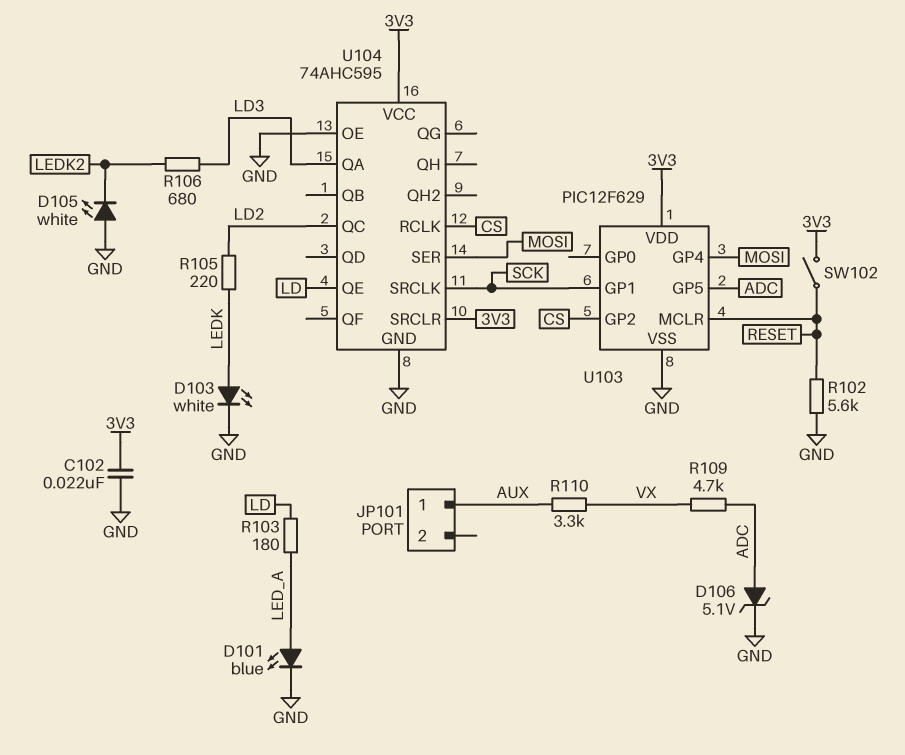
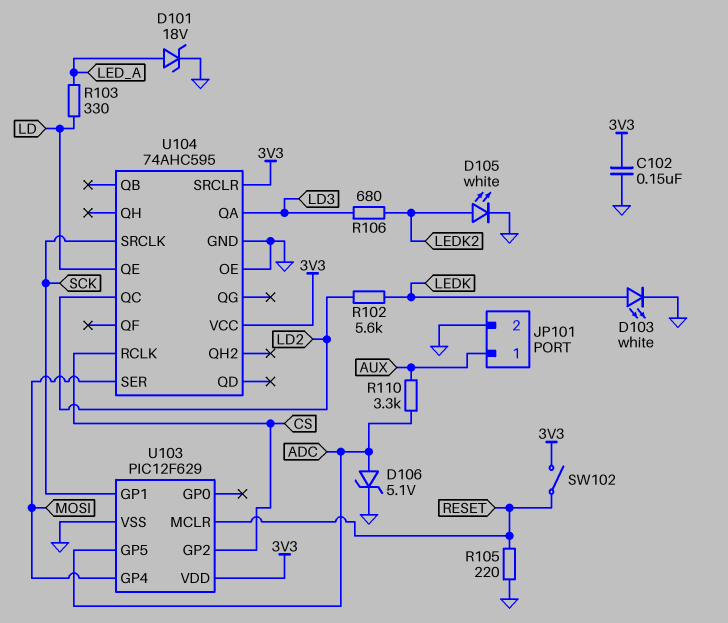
C102: 22nF (3V3, GND) -> 150nF (3V3, GND)
D101: LED blue (A LED_A, K GND) -> zener 18V (A LED_A, K GND)
D105: LED white (A GND, K LEDK2) -> LED white (A LEDK2, K GND)
JP101 pin 2: none -> GND
R102: 5.6k (GND, RESET) -> 5.6k (LD2, LEDK)
R103: 180 (LD, LED_A) -> 330 (LD, LED_A)
R105: 220 (LD2, LEDK) -> 220 (GND, RESET)
R109: 4.7k (ADC, VX) -> none
R110: 3.3k (AUX, VX) -> 3.3k (ADC, AUX)

